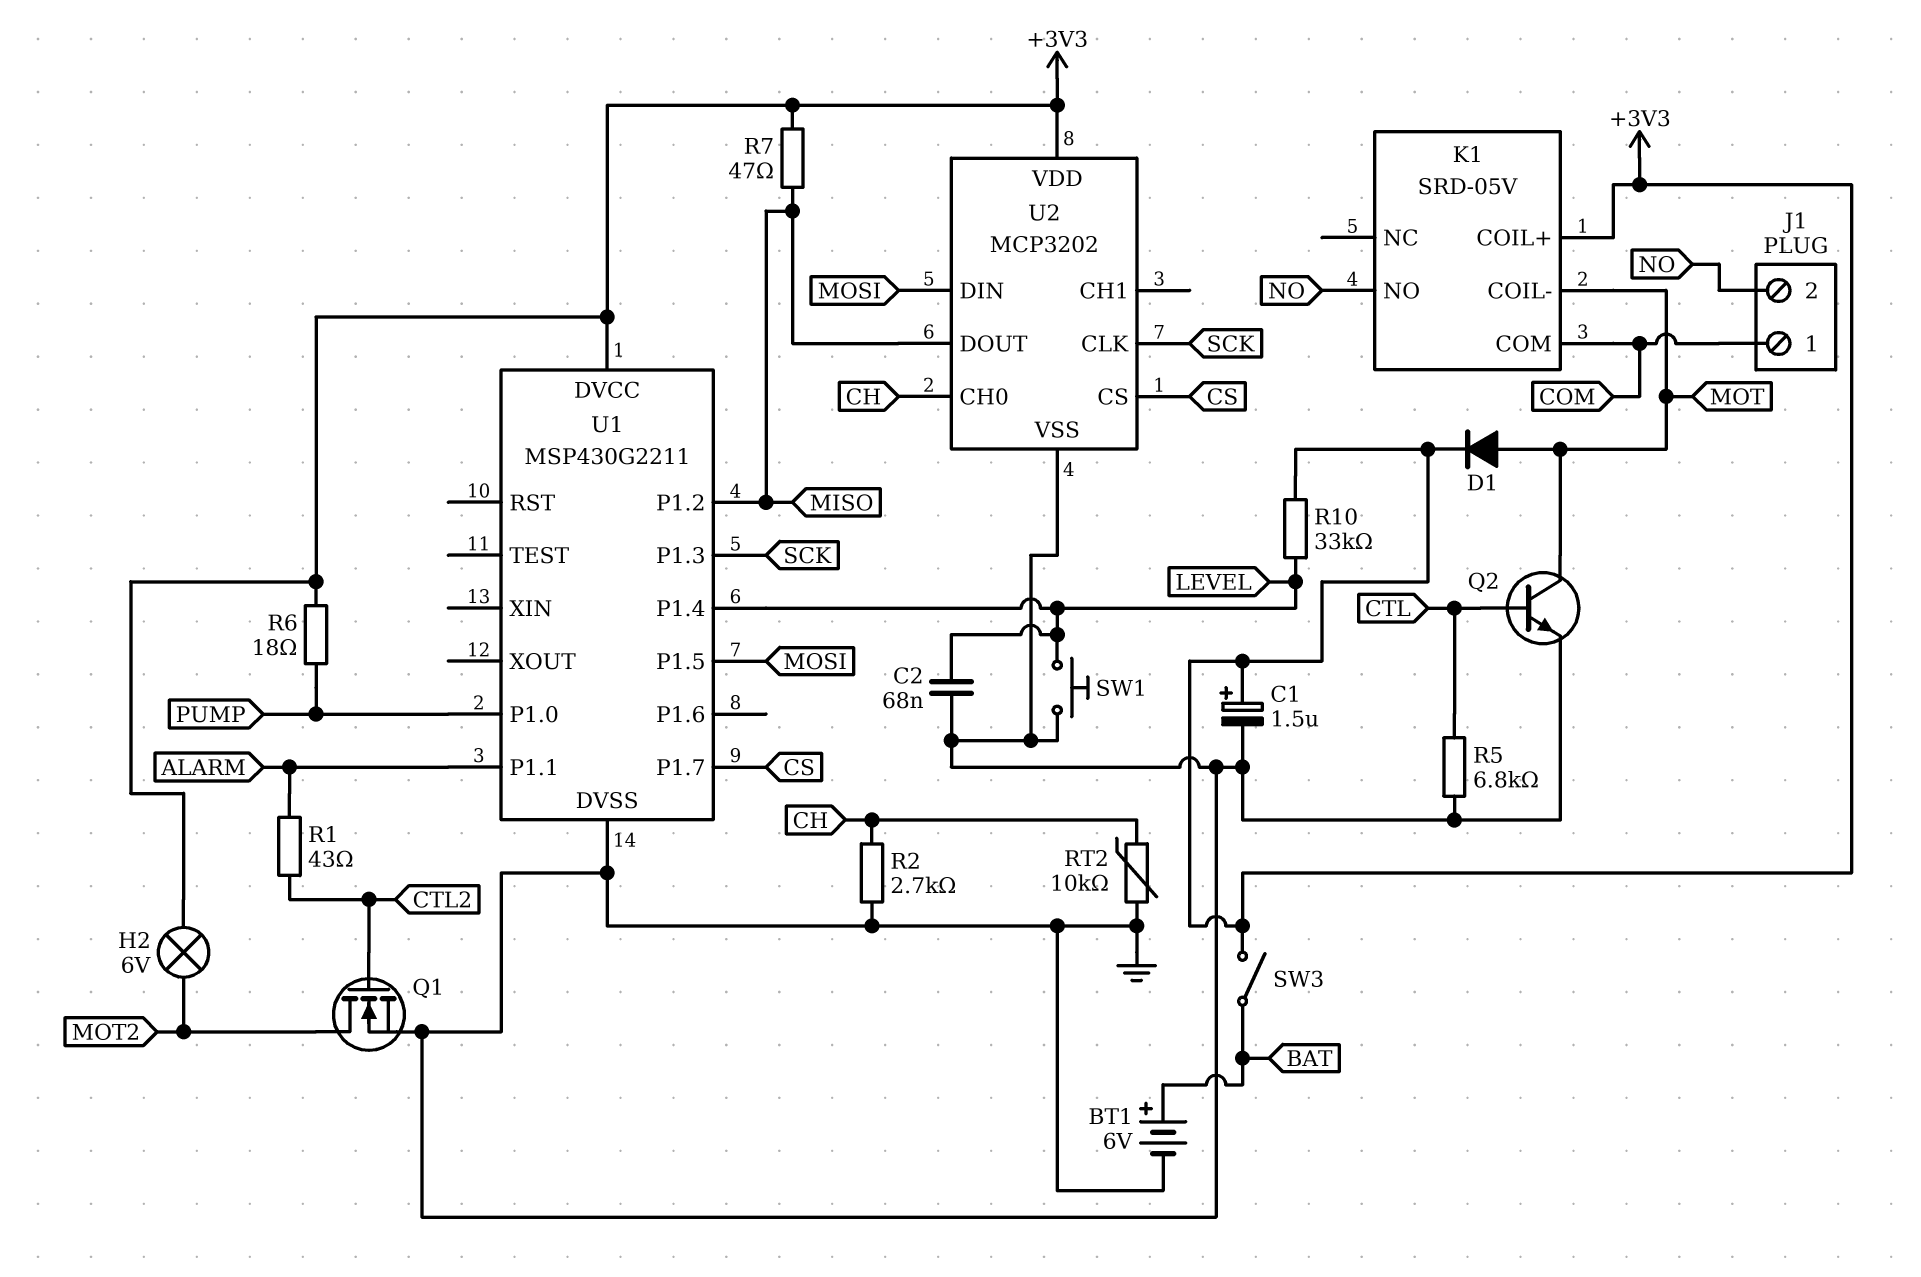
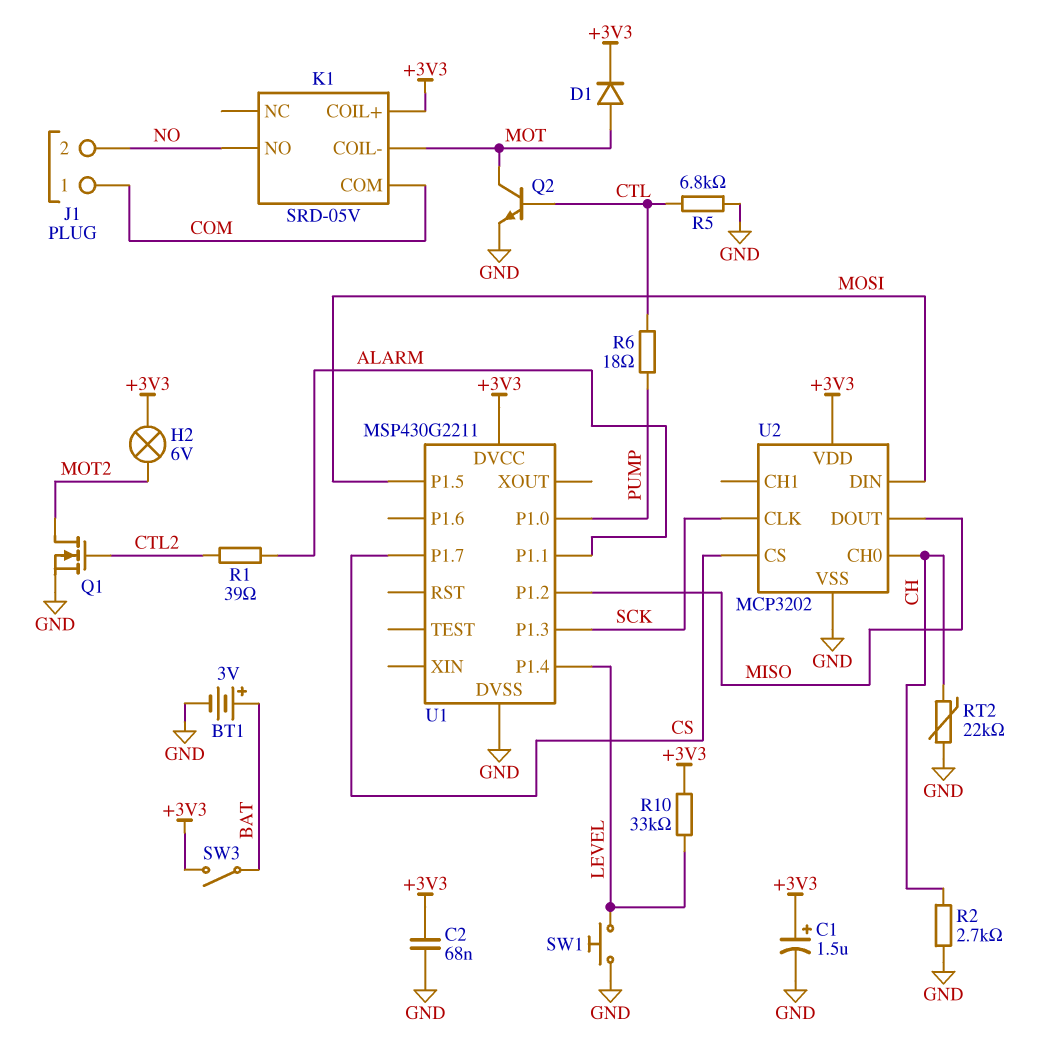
BT1: 6V (plus BAT, minus GND) -> 3V (plus BAT, minus GND)
C2: 68nF (GND, LEVEL) -> 68nF (+3V3, GND)
R1: 43 (ALARM, CTL2) -> 39 (ALARM, CTL2)
R6: 18 (+3V3, PUMP) -> 18 (CTL, PUMP)
R7: 47 (+3V3, MISO) -> none
RT2: 10k (CH, GND) -> 22k (CH, GND)

